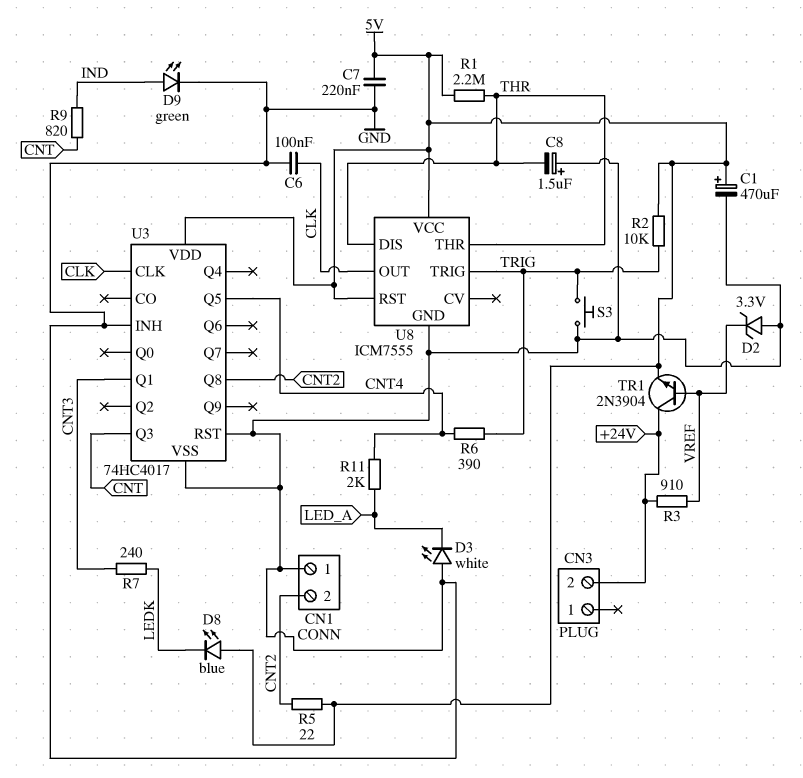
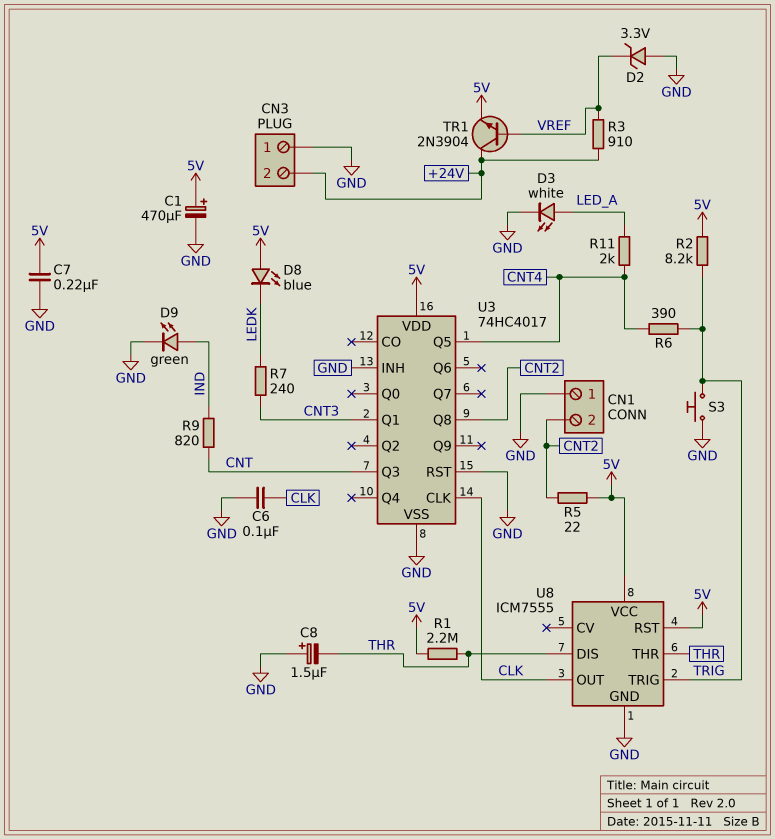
CN3 pin 1: none -> GND
D3: LED white (A GND, K LED_A) -> LED white (A LED_A, K GND)
R2: 10k (5V, TRIG) -> 8.2k (5V, TRIG)

